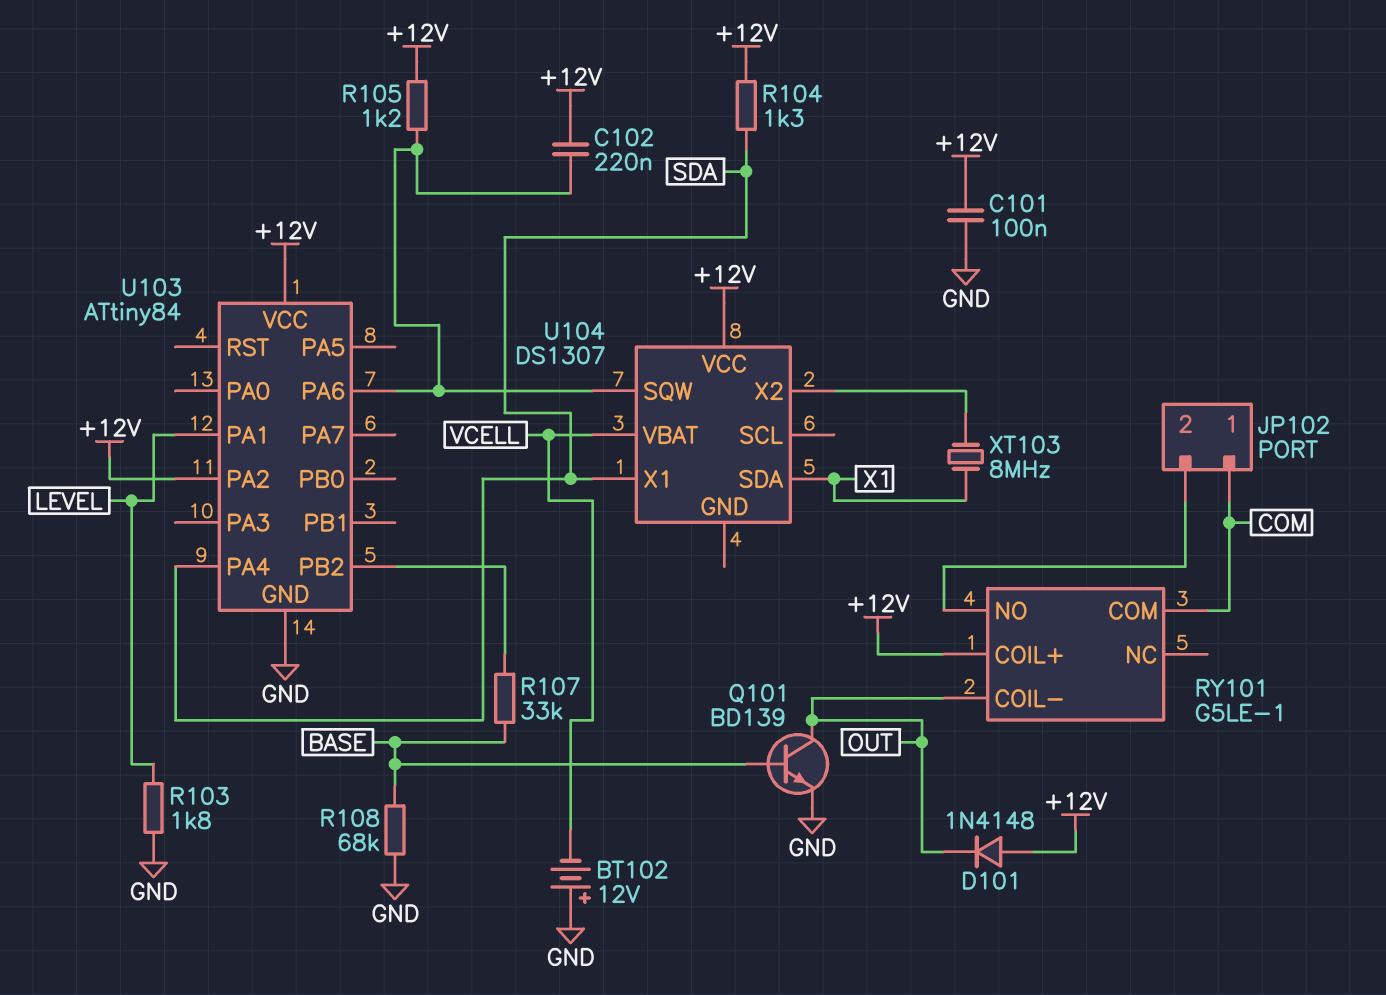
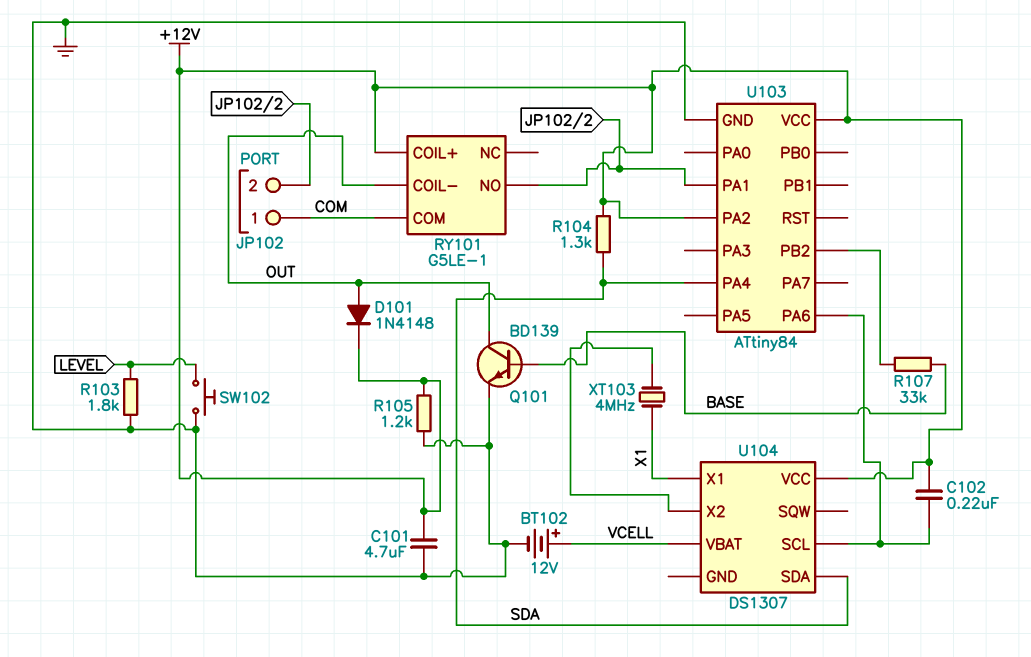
BT102: 12V (plus GND, minus VCELL) -> 12V (plus VCELL, minus GND)
C101: 100nF (+12V, GND) -> 4.7uF (+12V, GND)
D101: diode 1N4148 (A +12V, K OUT) -> diode 1N4148 (A OUT, K +12V)
R105: 1.2k (+12V, U103/PA6) -> 1.2k (+12V, GND)
R108: 68k (BASE, GND) -> none
SW102: none -> button (GND, LEVEL)
U103 pin PA1: LEVEL -> JP102/2
U104 pin SCL: none -> U103/PA6
U104 pin SDA: X1 -> SDA
U104 pin SQW: U103/PA6 -> none
U104 pin X1: SDA -> X1
XT103: 8MHz (U104/X2, X1) -> 4MHz (U104/X2, X1)

